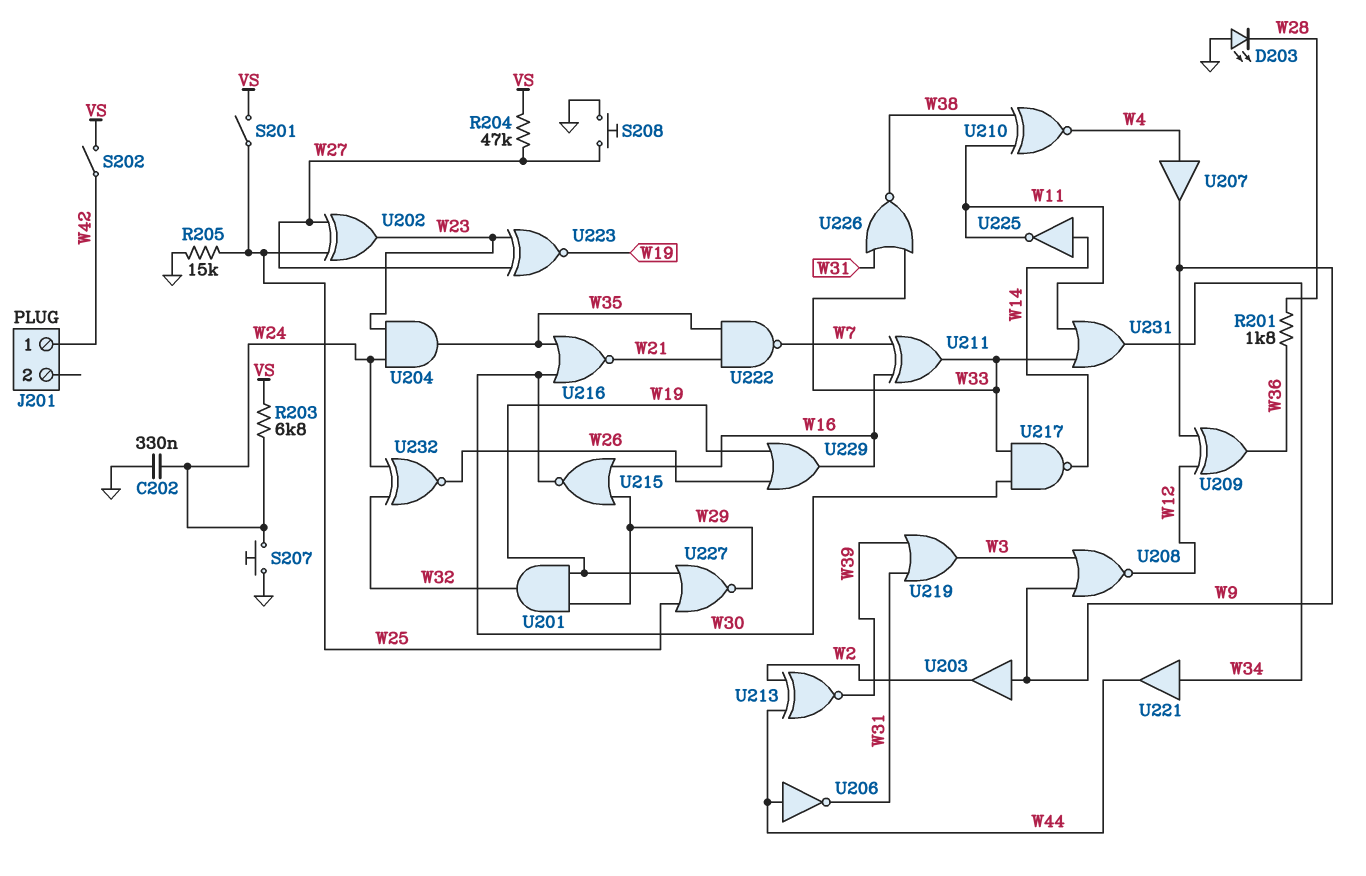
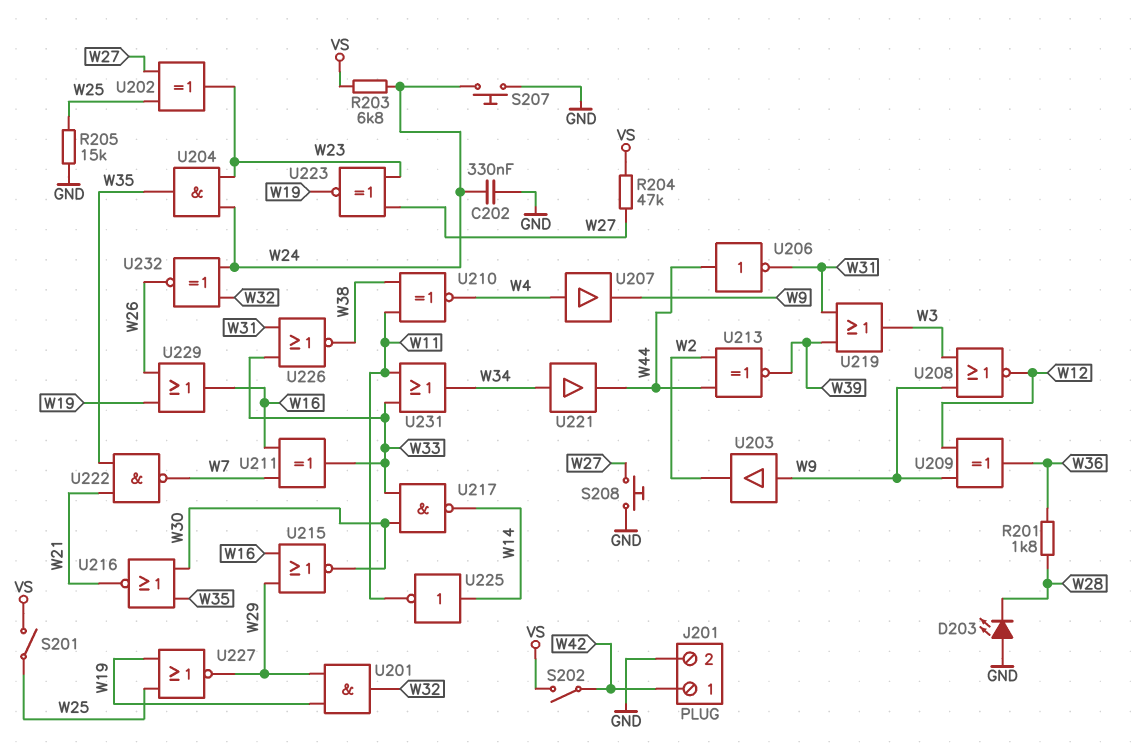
J201 pin 2: none -> GND

